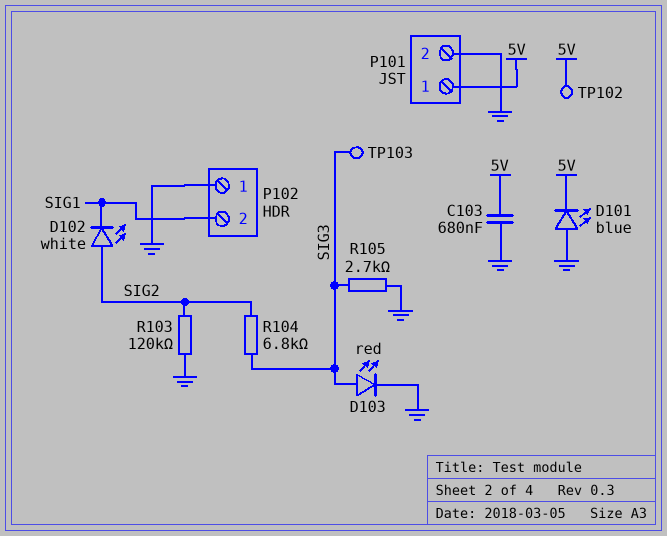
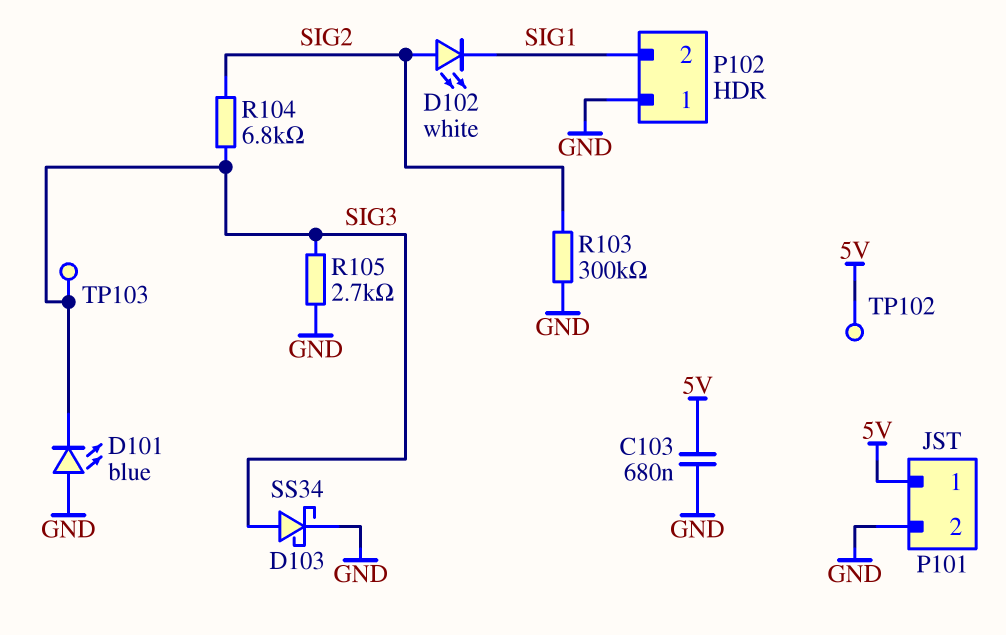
D101: LED blue (A GND, K 5V) -> LED blue (A GND, K SIG3)
D103: LED red (A SIG3, K GND) -> schottky SS34 (A SIG3, K GND)
R103: 120k (GND, SIG2) -> 300k (GND, SIG2)

